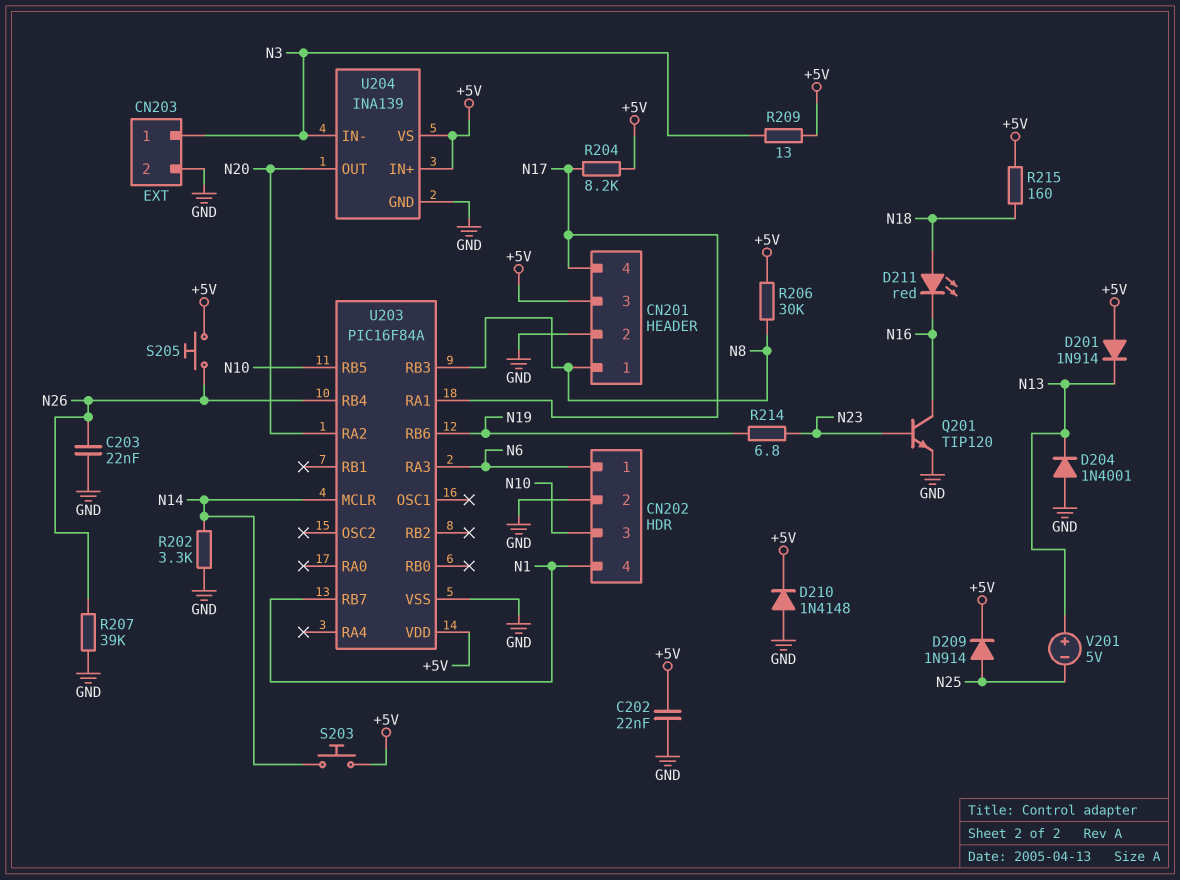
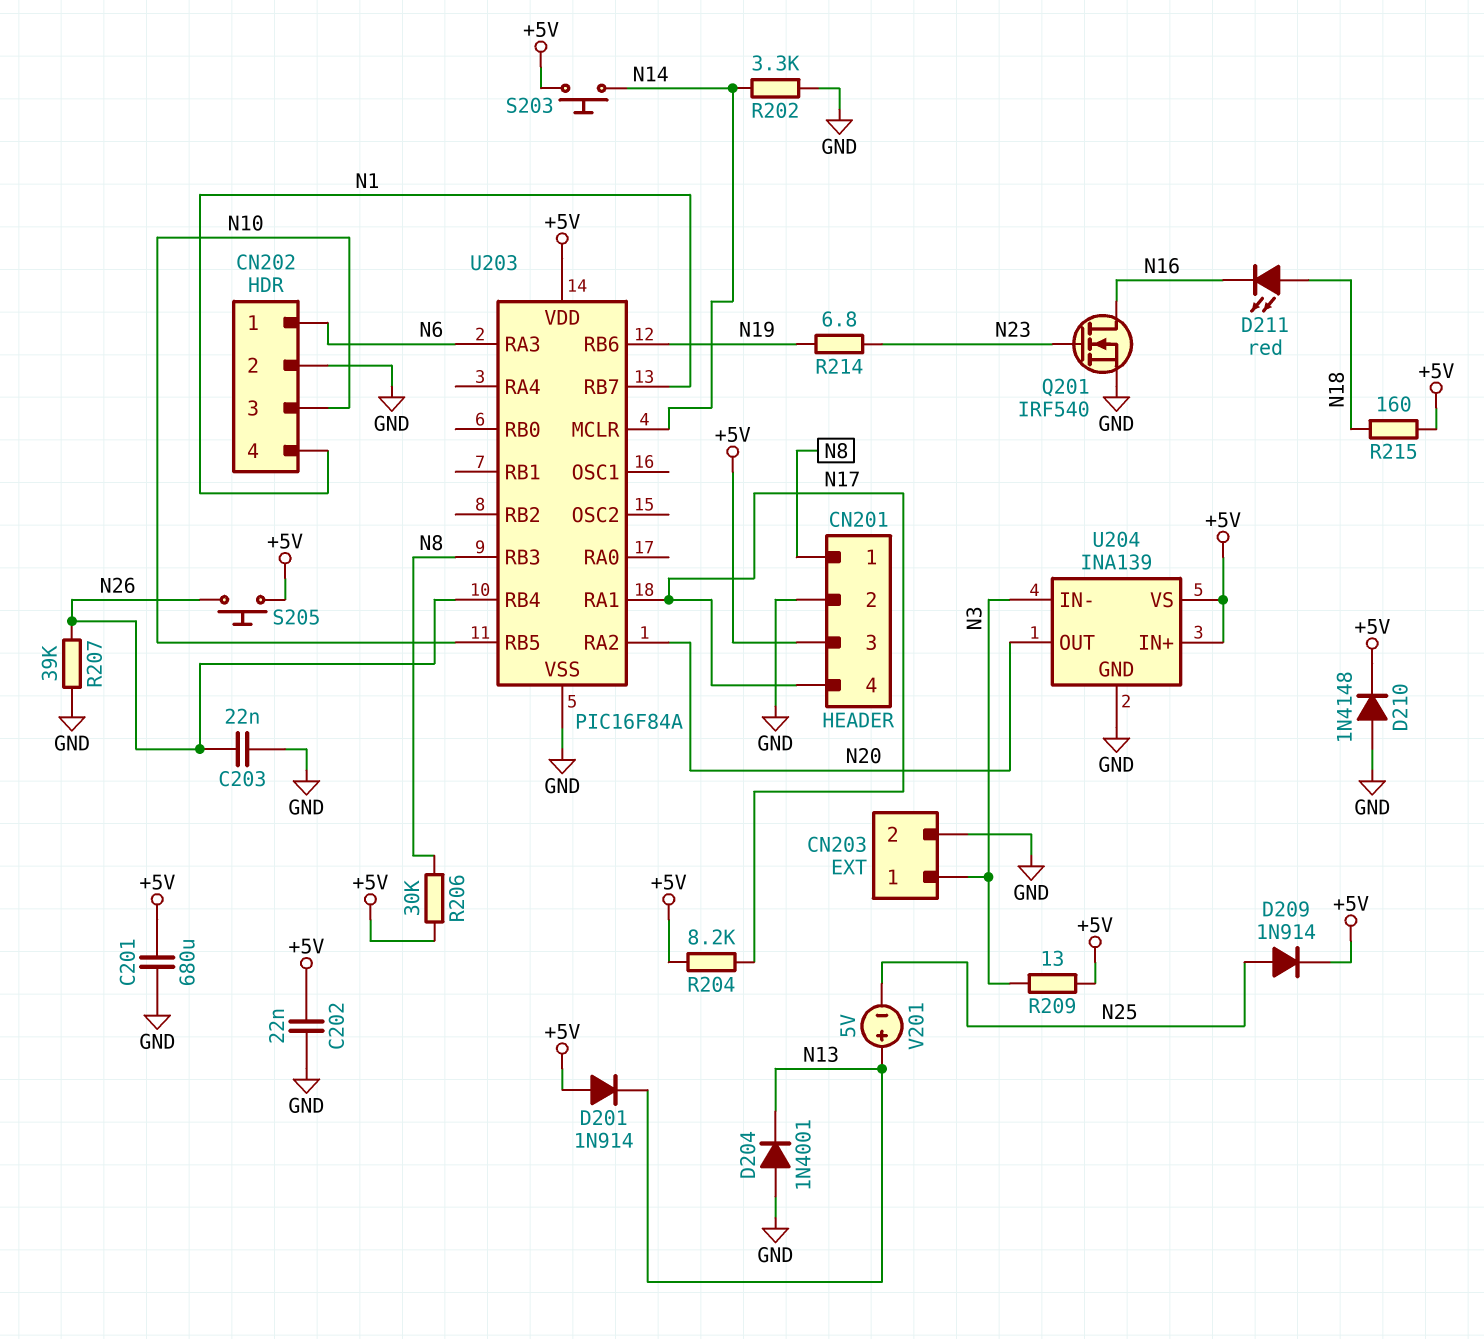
C201: none -> 680uF (+5V, GND)
Q201: NPN TIP120 (B N23, C N16, E GND) -> NMOS IRF540 (G N23, D N16, S GND)

